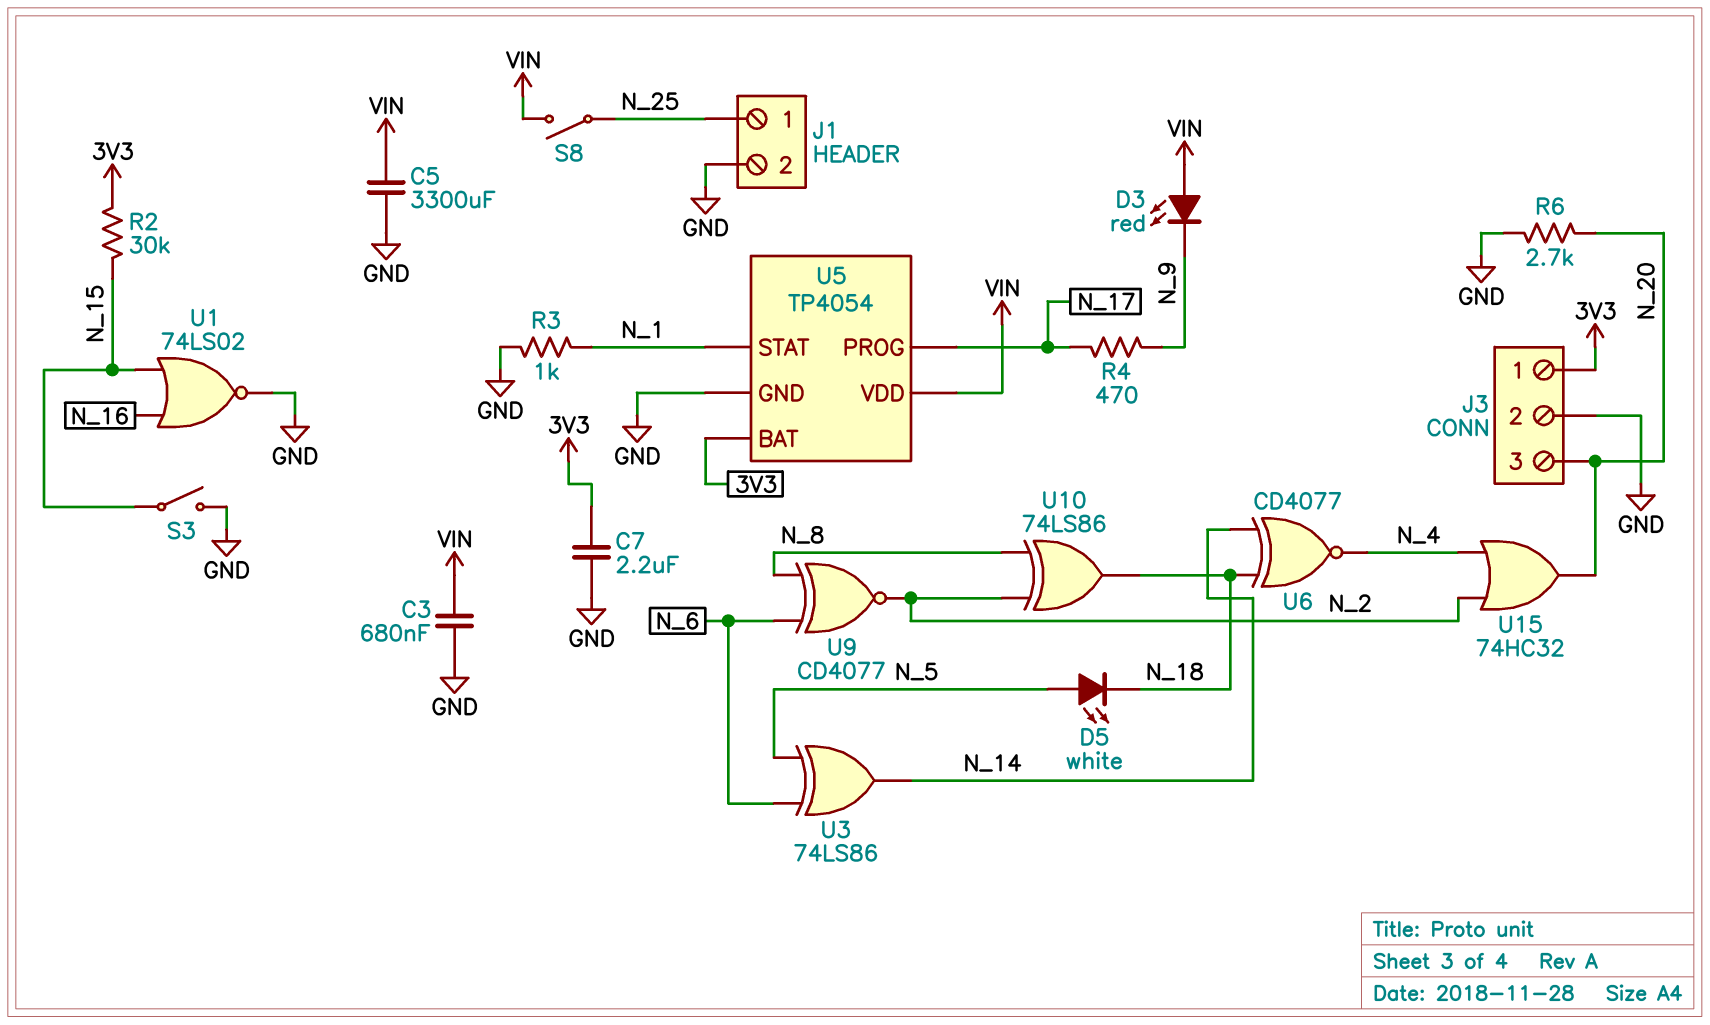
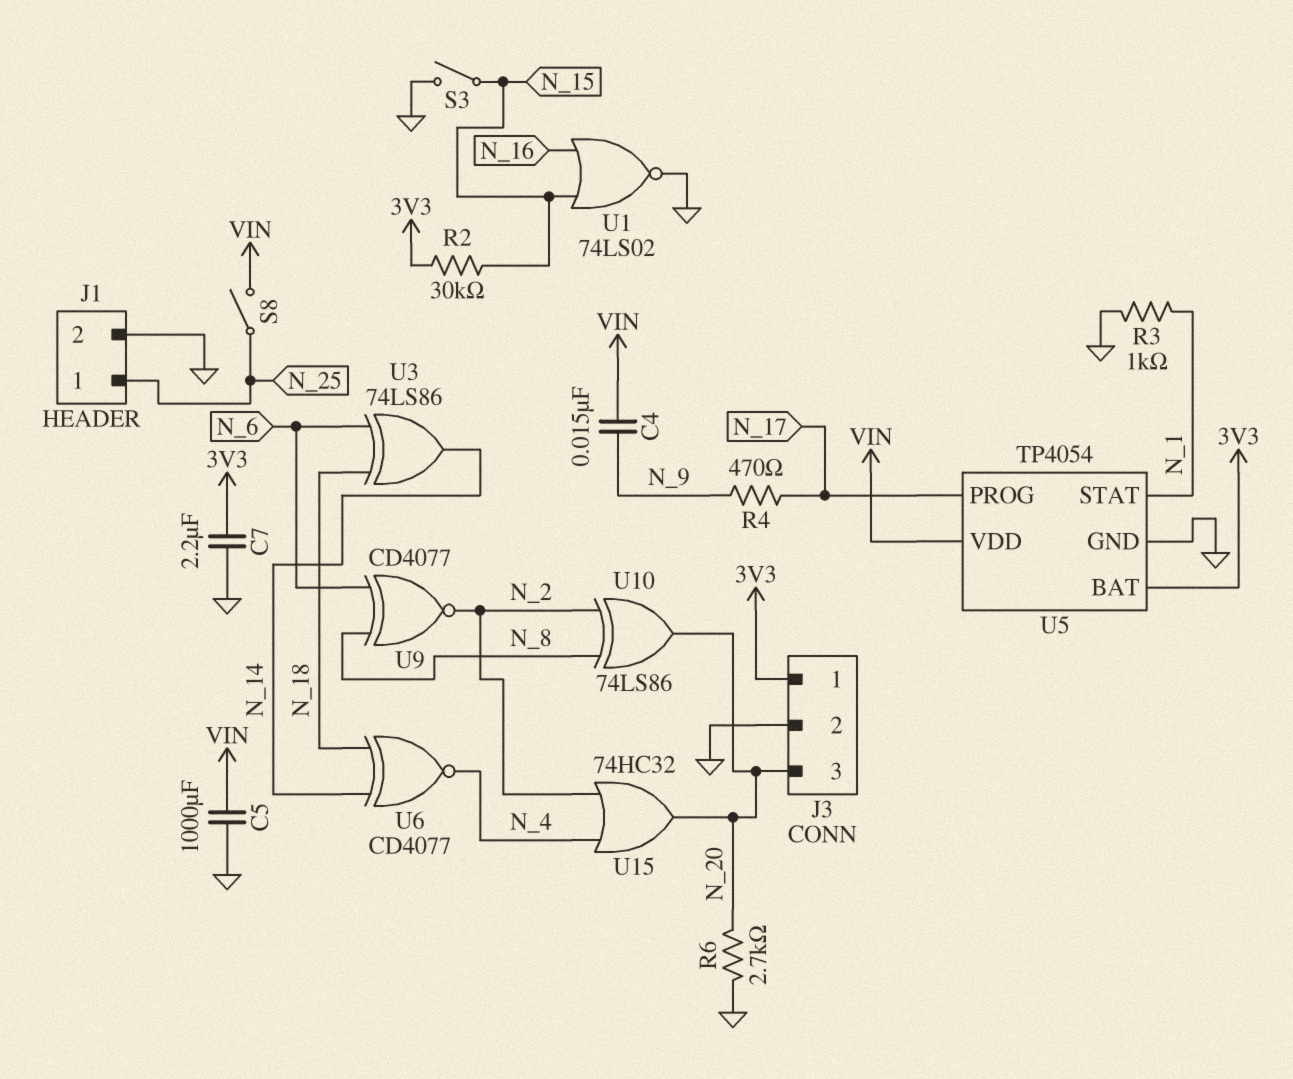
C3: 680nF (GND, VIN) -> none
C4: none -> 15nF (N_9, VIN)
C5: 3300uF (GND, VIN) -> 1000uF (GND, VIN)
D3: LED red (A VIN, K N_9) -> none
D5: LED white (A N_5, K N_18) -> none
U3: XOR 74LS86 (in N_5, in N_6, out N_14) -> XOR 74LS86 (in N_6, in N_18, out N_14)
U10: XOR 74LS86 (in N_2, in N_8, out N_18) -> XOR 74LS86 (in N_2, in N_8, out N_20)

